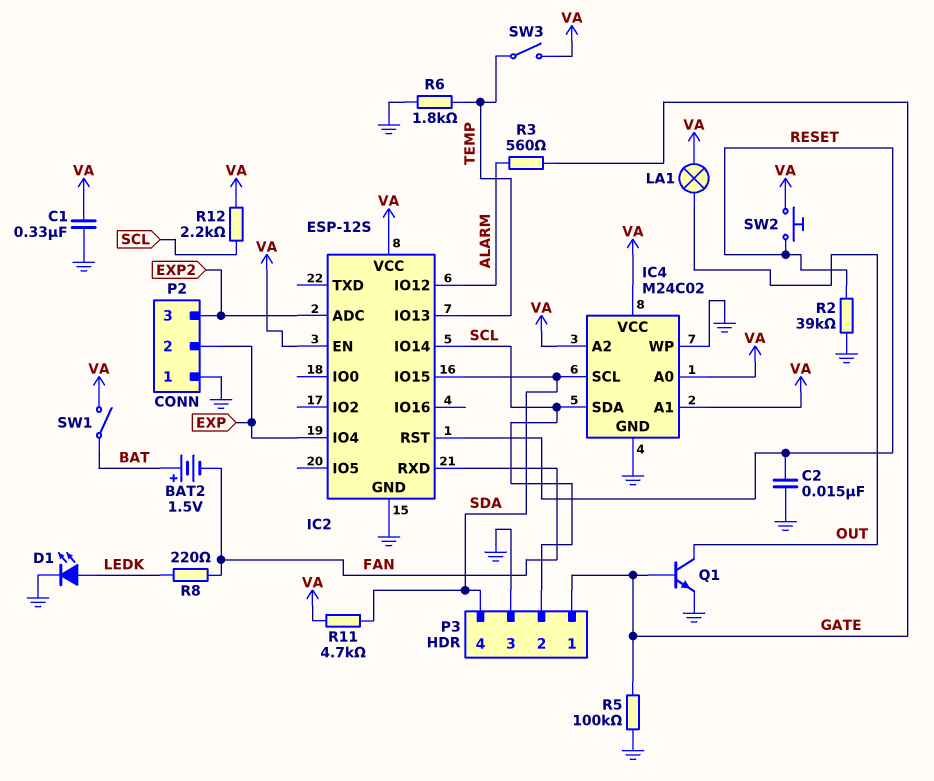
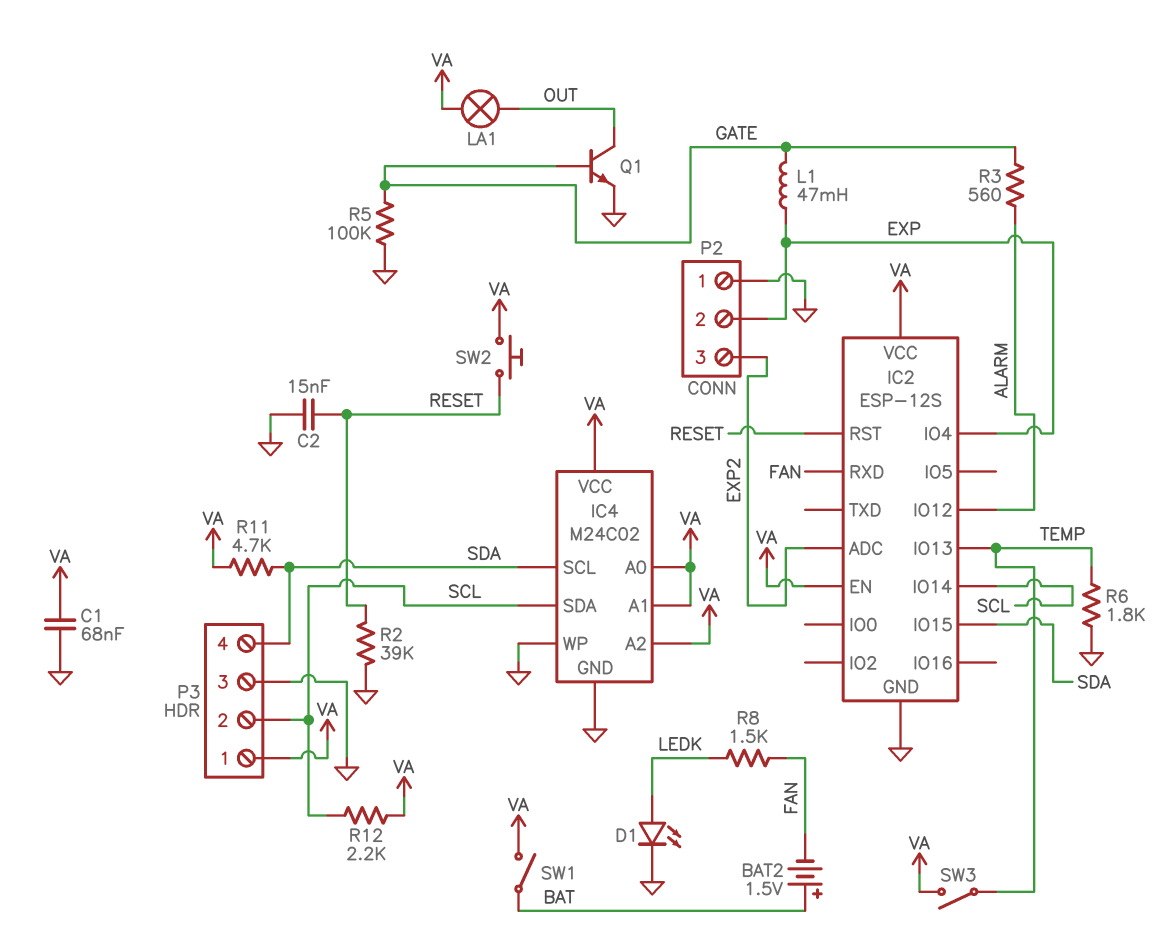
C1: 330nF (GND, VA) -> 68nF (GND, VA)
L1: none -> 47mH (EXP, GATE)
P3 pin 1: GATE -> VA
R8: 220 (FAN, LEDK) -> 1.5k (FAN, LEDK)

